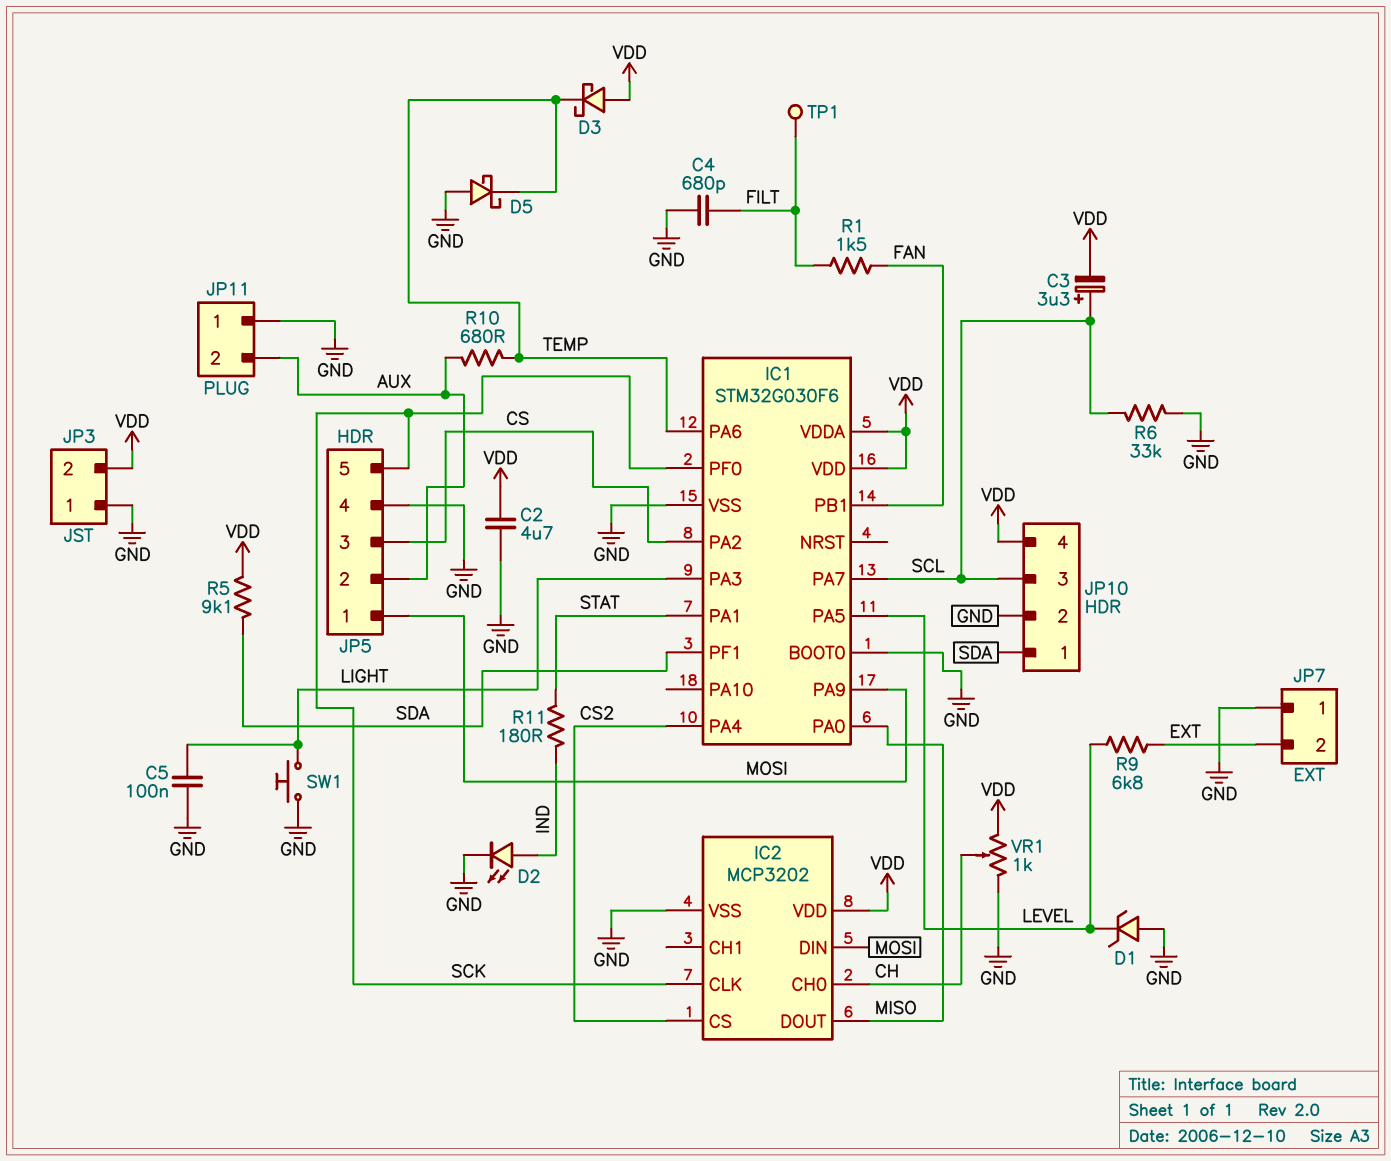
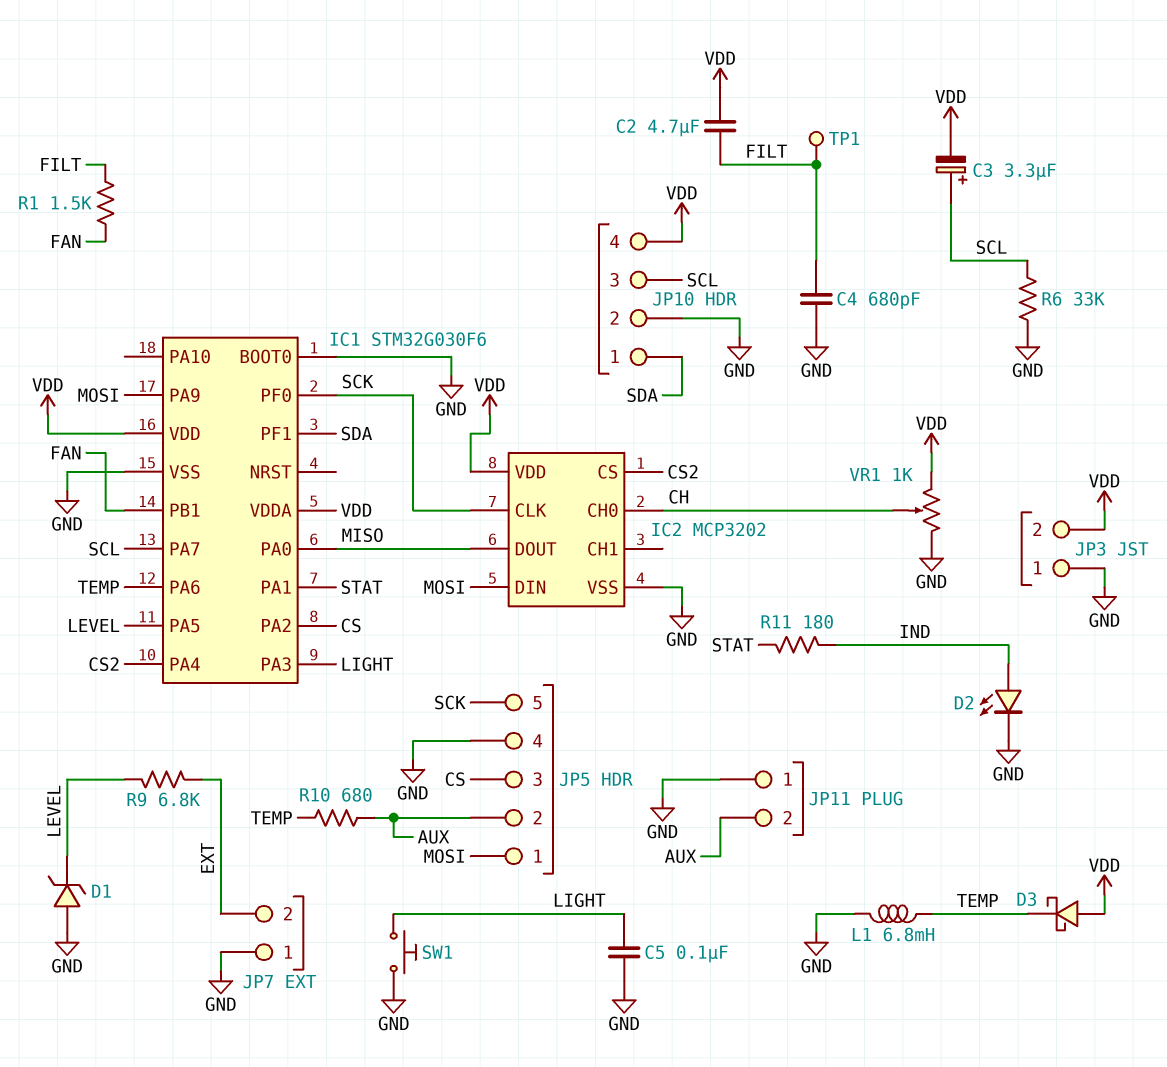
C2: 4.7uF (GND, VDD) -> 4.7uF (FILT, VDD)
D5: schottky (A GND, K TEMP) -> none
L1: none -> 6.8mH (GND, TEMP)
R5: 9.1k (SDA, VDD) -> none

